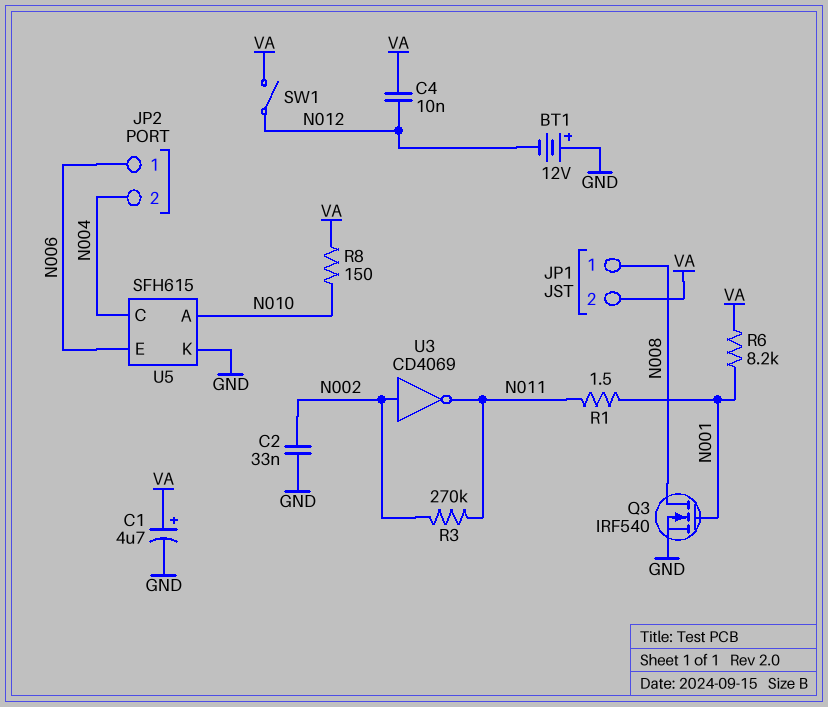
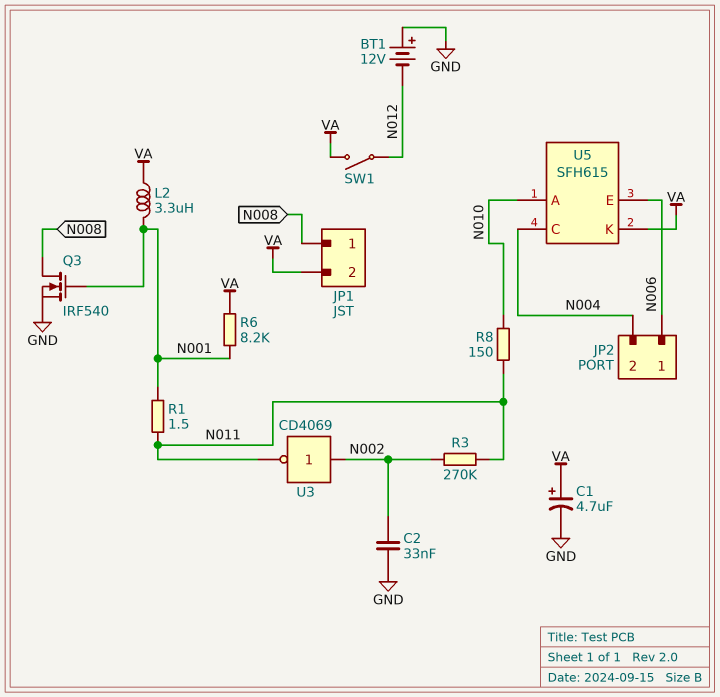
C4: 10nF (N012, VA) -> none
L2: none -> 3.3uH (N001, VA)
R8: 150 (N010, VA) -> 150 (N010, N011)
U5 pin K: GND -> VA

